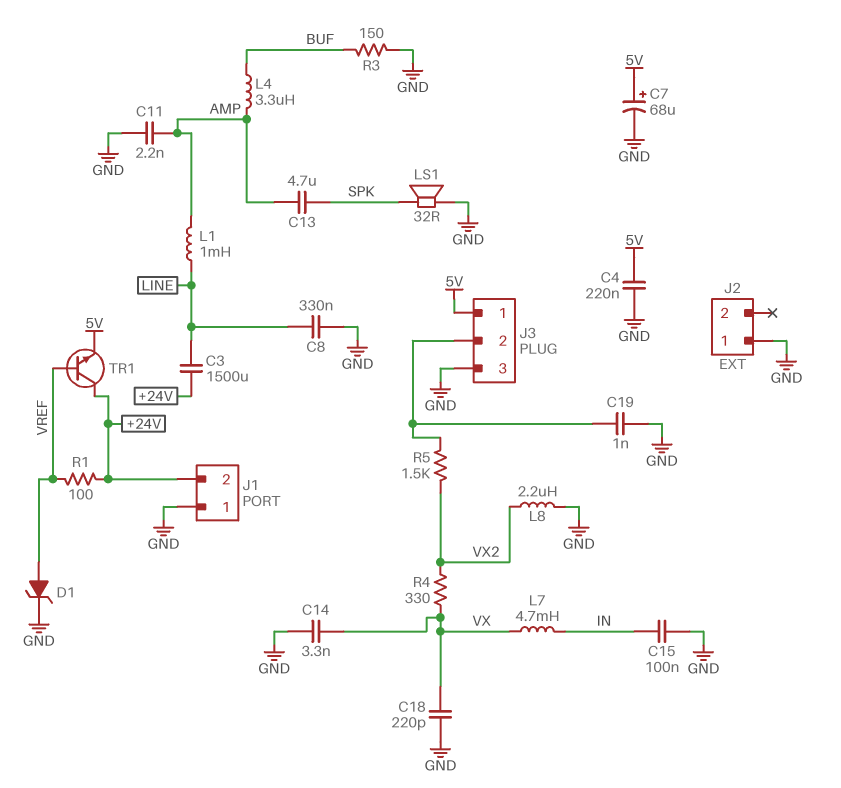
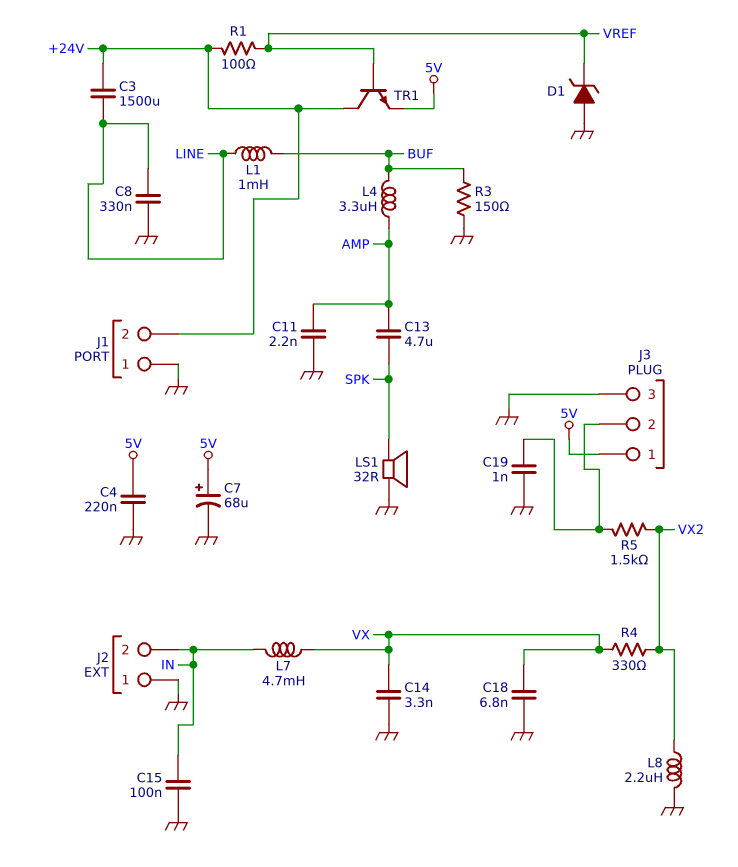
C18: 220pF (GND, VX) -> 6.8nF (GND, VX)
D1: zener (A VREF, K GND) -> zener (A GND, K VREF)
J2 pin 2: none -> IN
L1: 1mH (AMP, LINE) -> 1mH (BUF, LINE)

